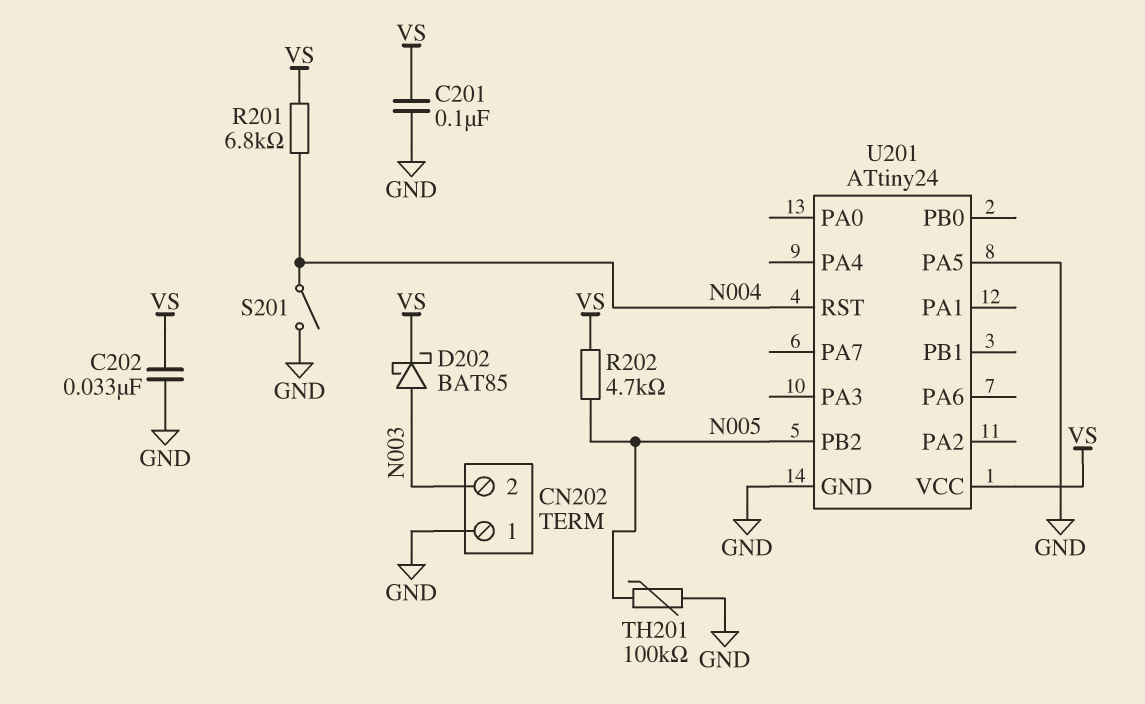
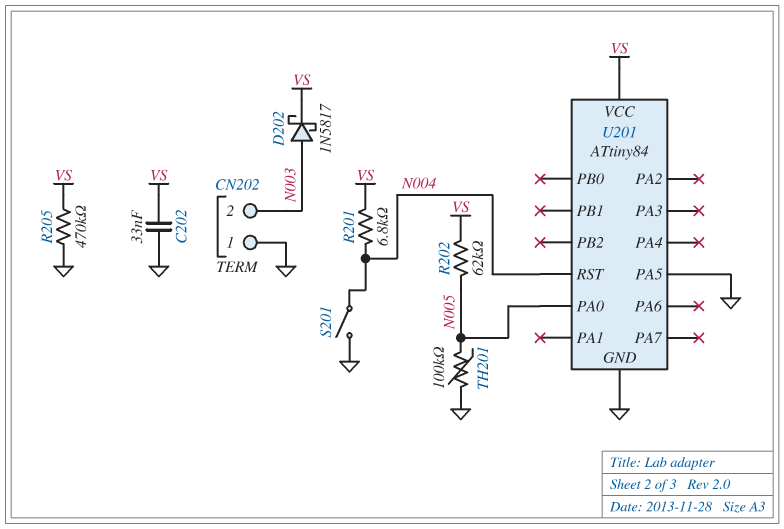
C201: 100nF (GND, VS) -> none
D202: schottky BAT85 (A N003, K VS) -> schottky 1N5817 (A N003, K VS)
R202: 4.7k (N005, VS) -> 62k (N005, VS)
R205: none -> 470k (GND, VS)
U201: ATtiny24 -> ATtiny84
U201 pin PA0: none -> N005
U201 pin PB2: N005 -> none

